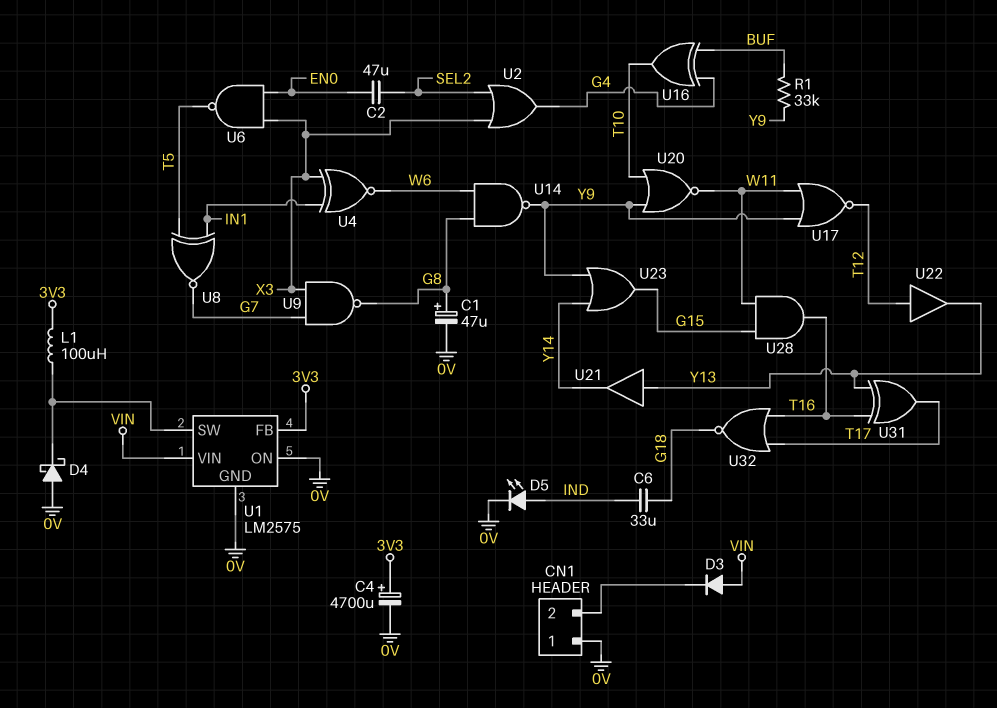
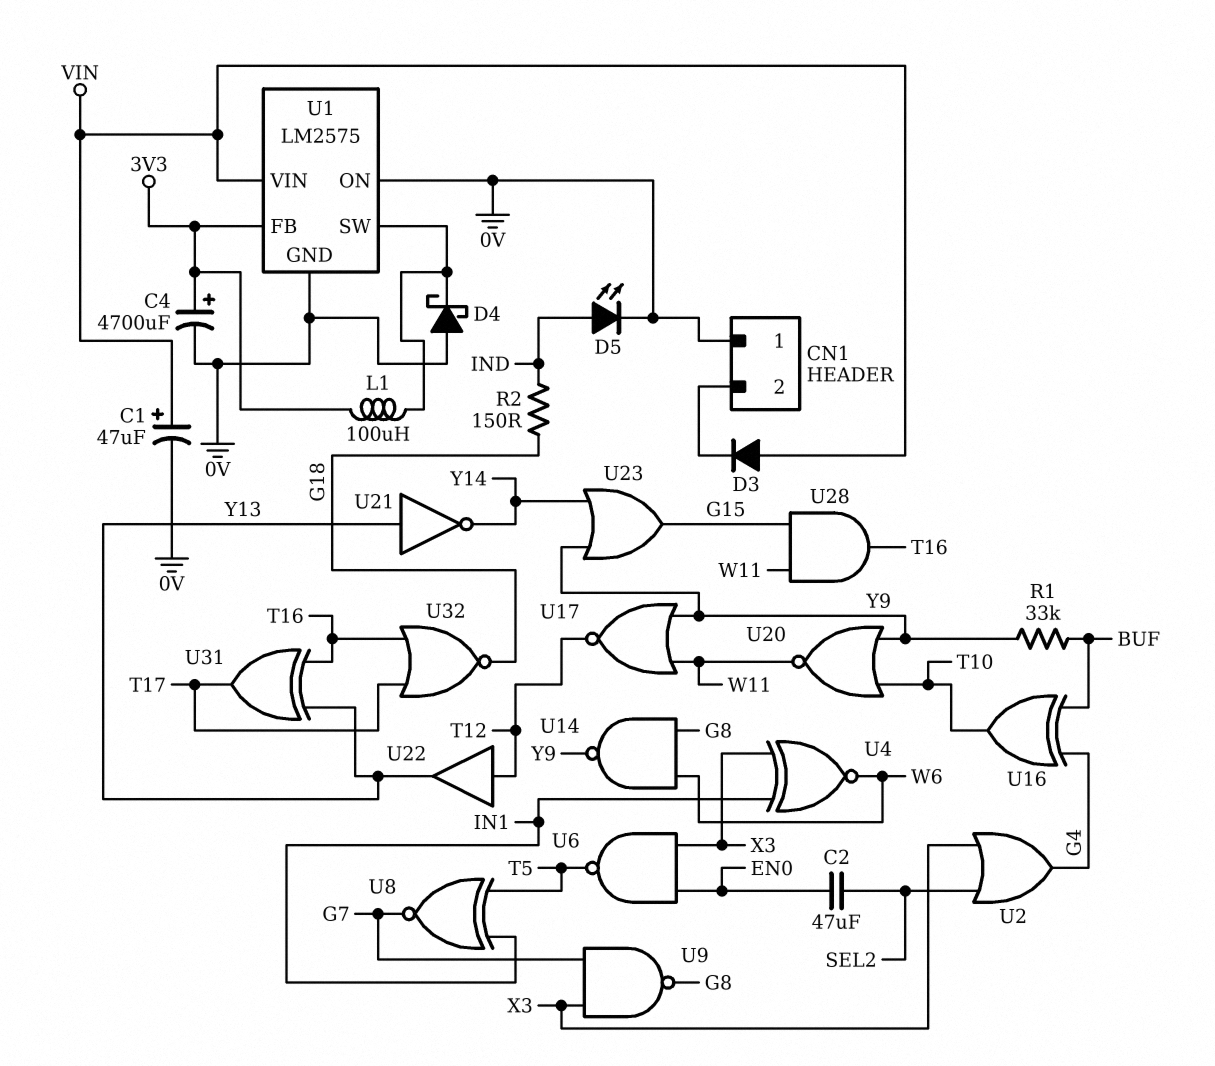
C1: 47uF (plus G8, minus 0V) -> 47uF (plus VIN, minus 0V)
C6: 33uF (G18, IND) -> none
R2: none -> 150 (G18, IND)
U21: buffer (in Y13, out Y14) -> NOT (in Y13, out Y14)

